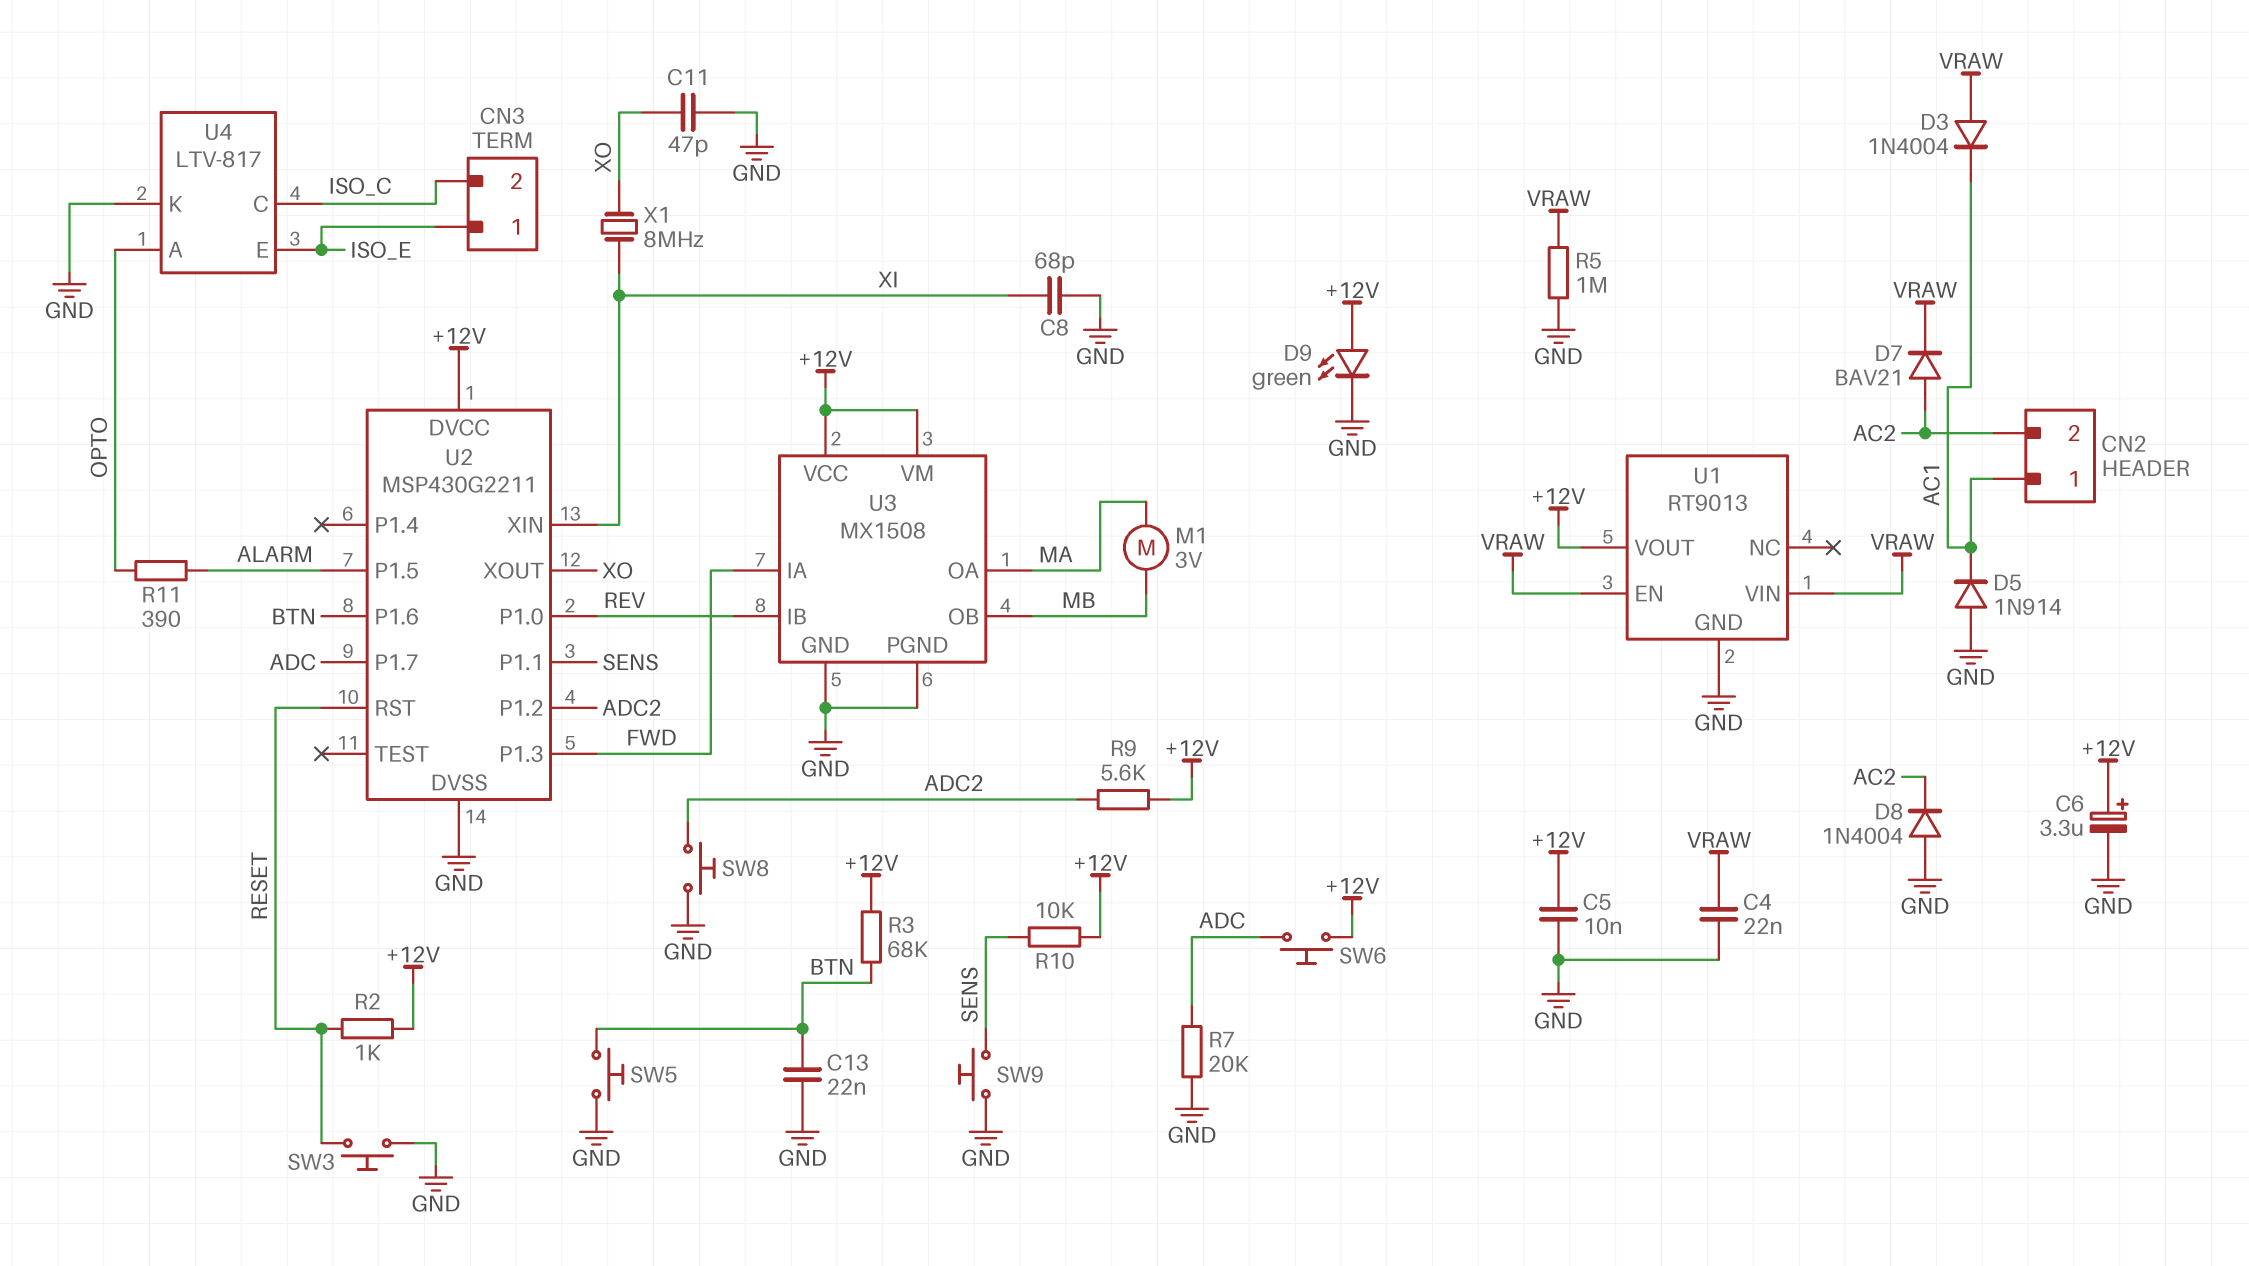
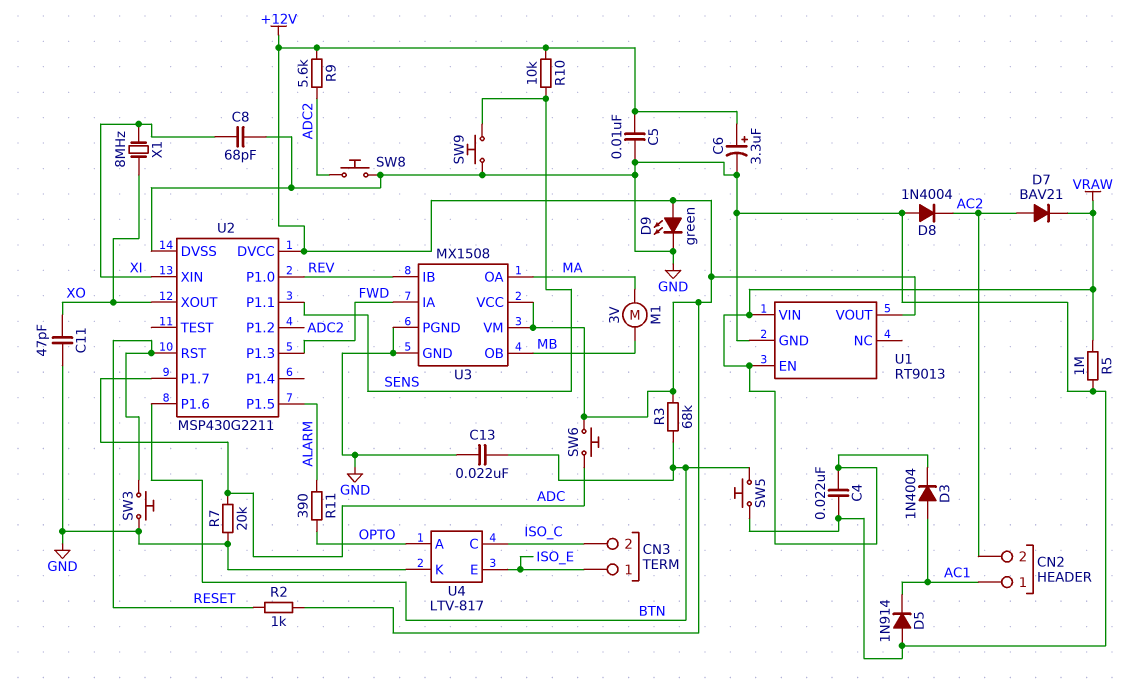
D3: diode 1N4004 (A VRAW, K AC1) -> diode 1N4004 (A AC1, K VRAW)

